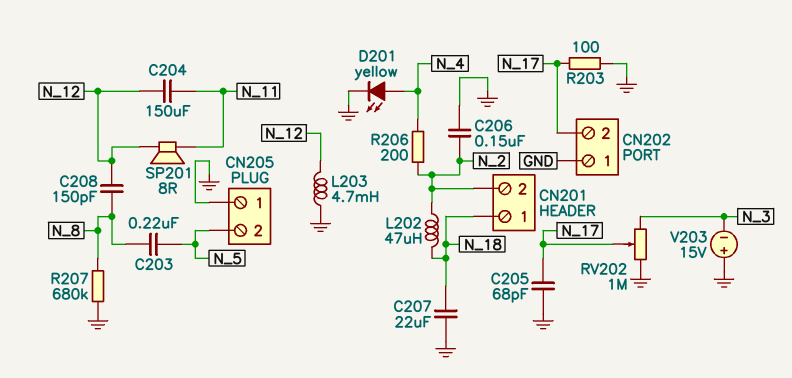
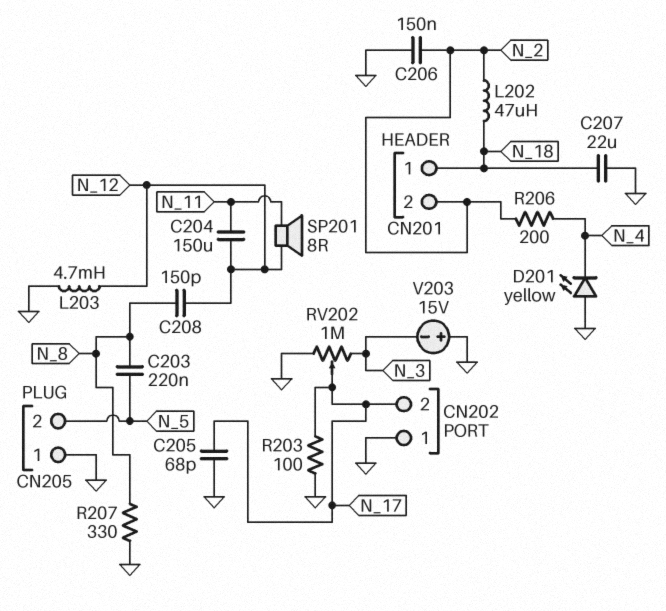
D201: LED yellow (A N_4, K GND) -> LED yellow (A GND, K N_4)
R207: 680k (GND, N_8) -> 330 (GND, N_8)

